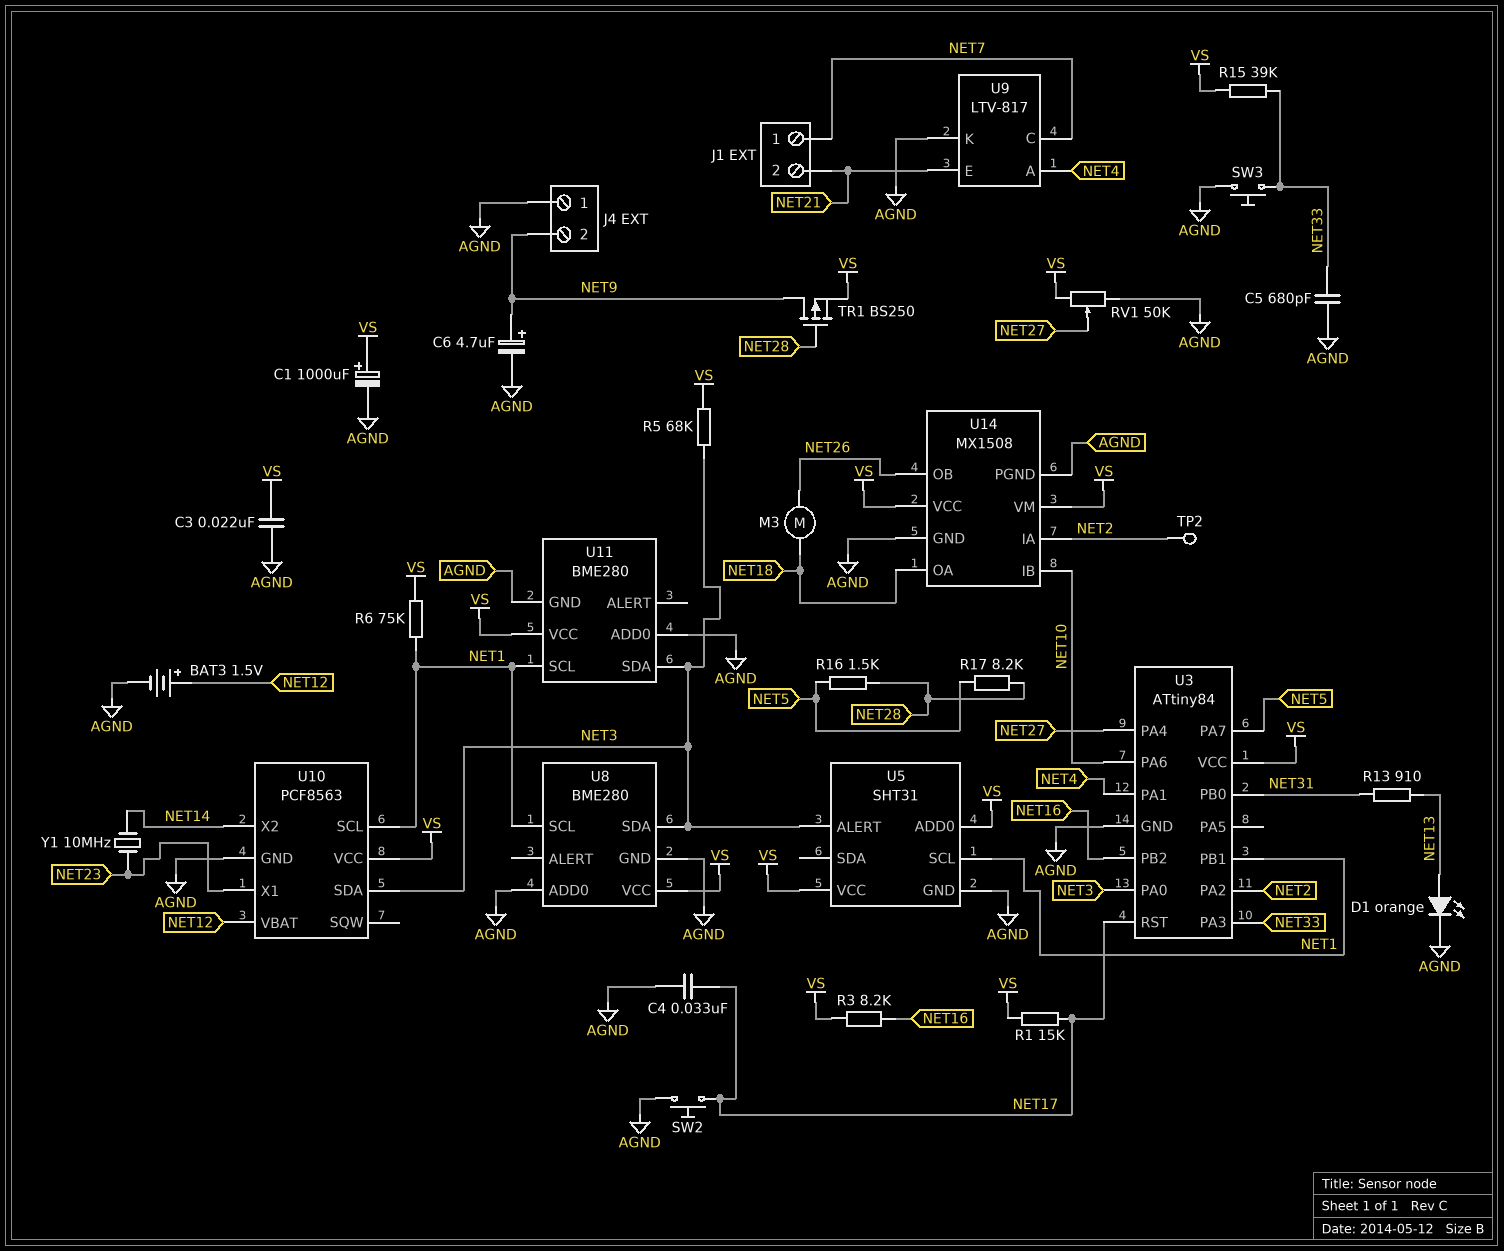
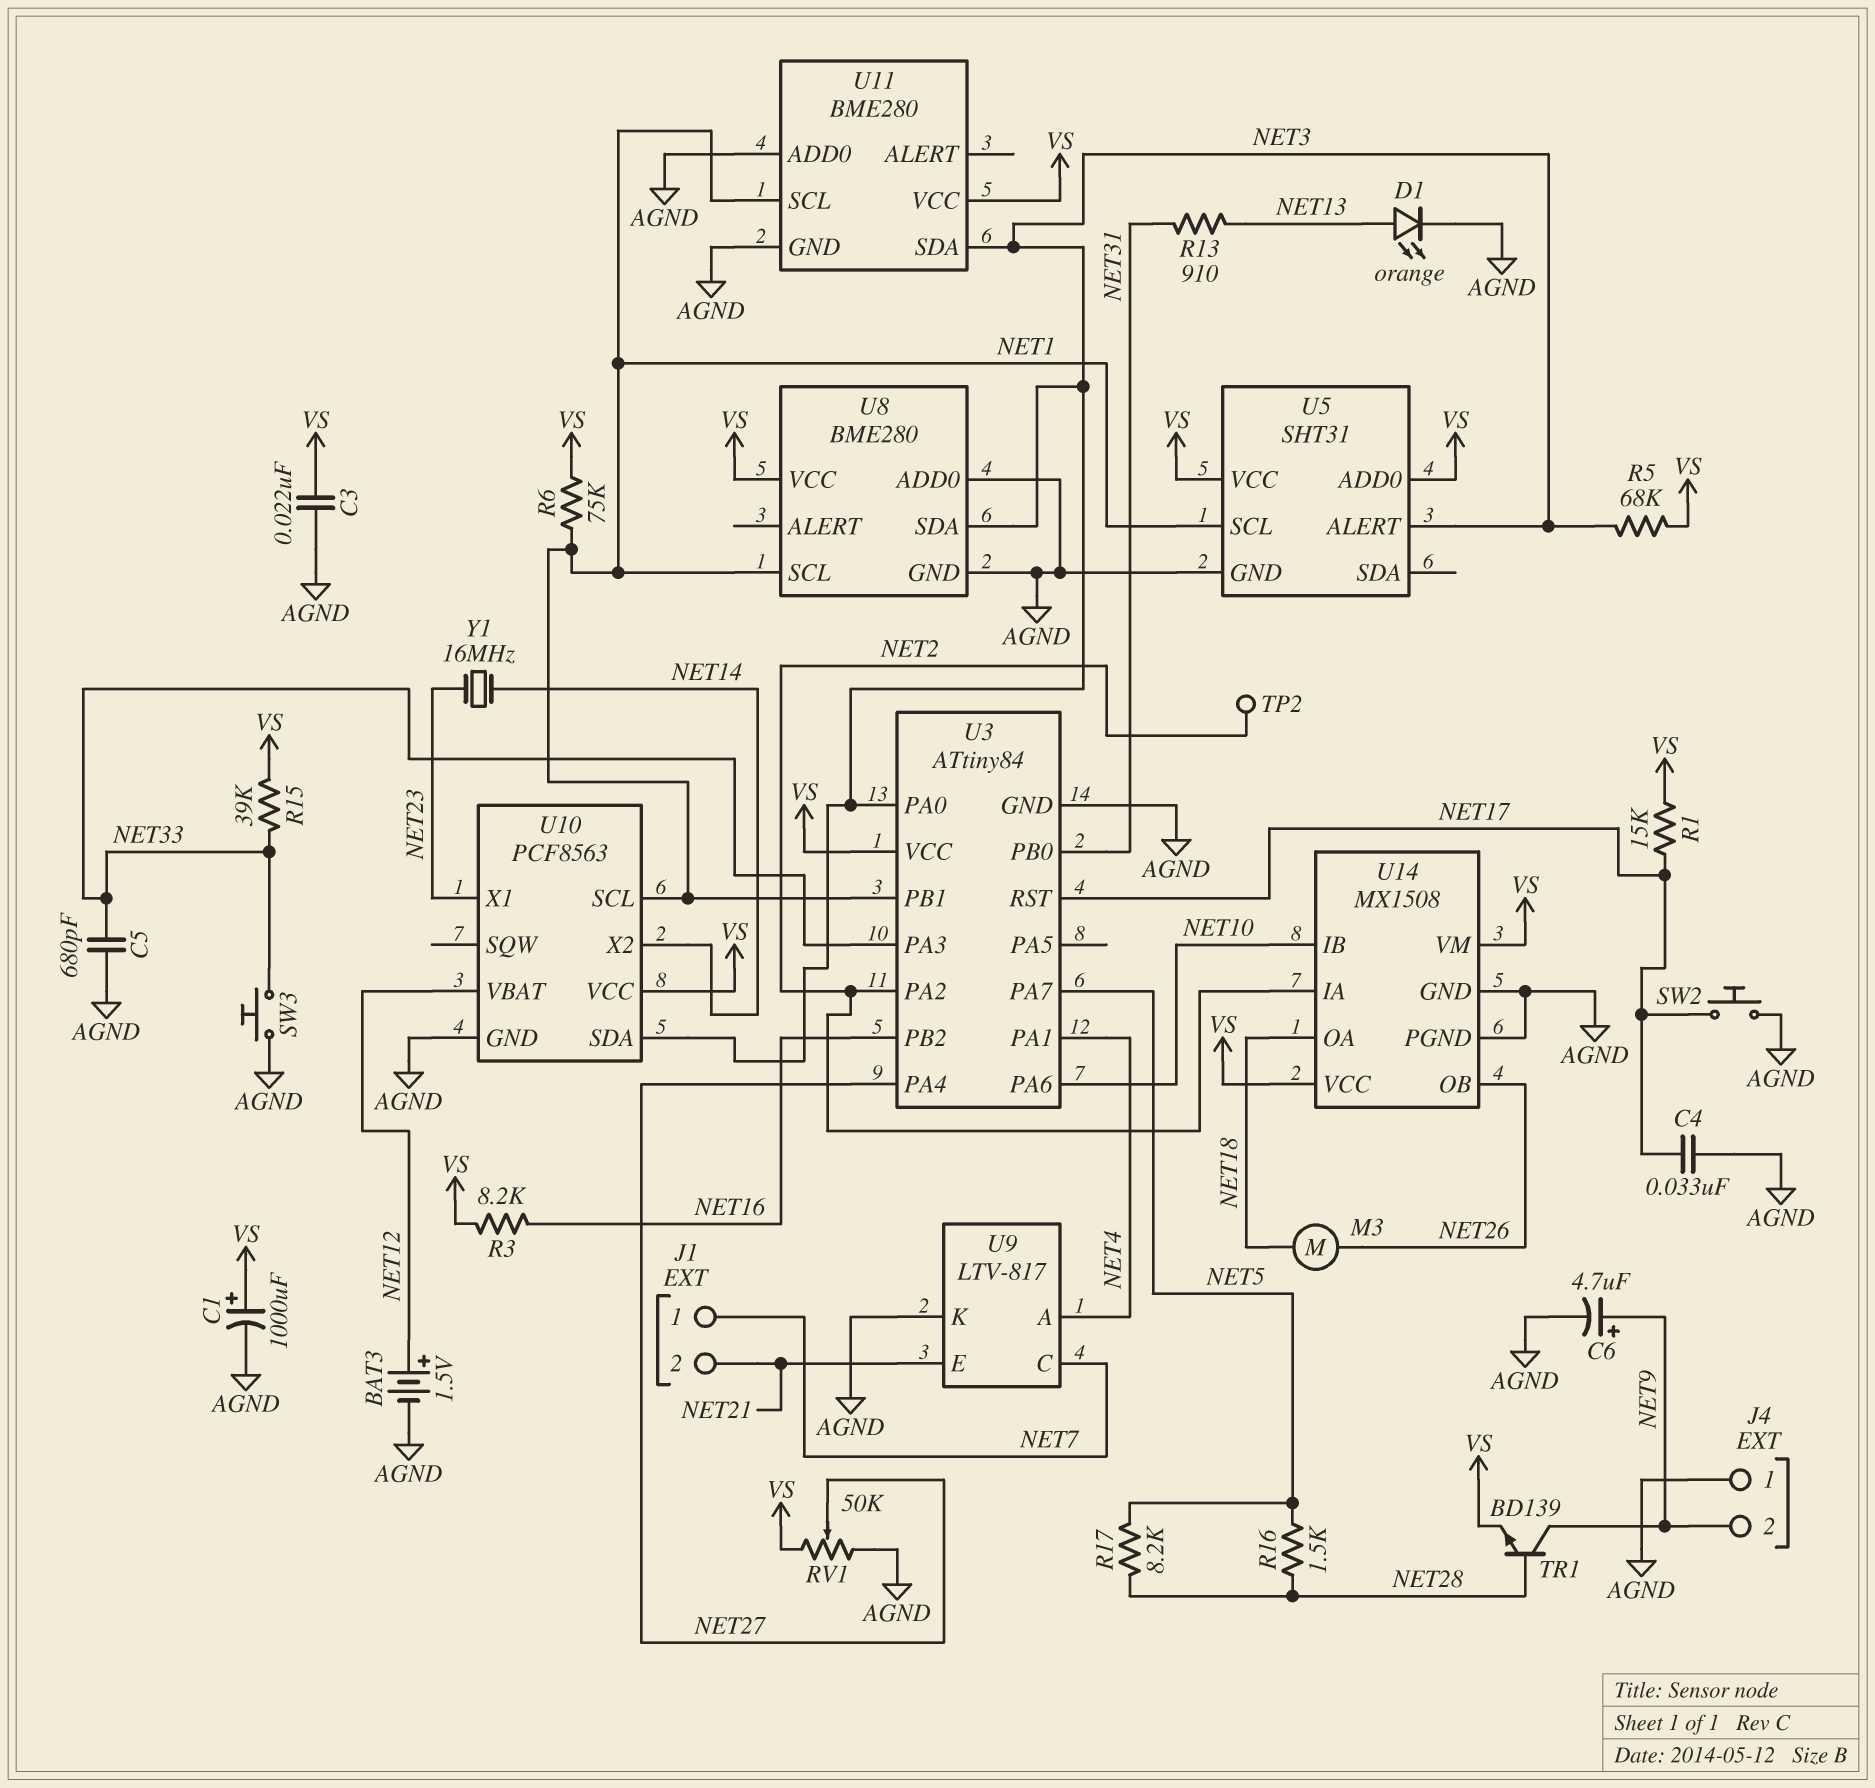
TR1: PMOS BS250 (G NET28, D NET9, S VS) -> NPN BD139 (B NET28, C NET9, E VS)
Y1: 10MHz (NET14, NET23) -> 16MHz (NET14, NET23)

